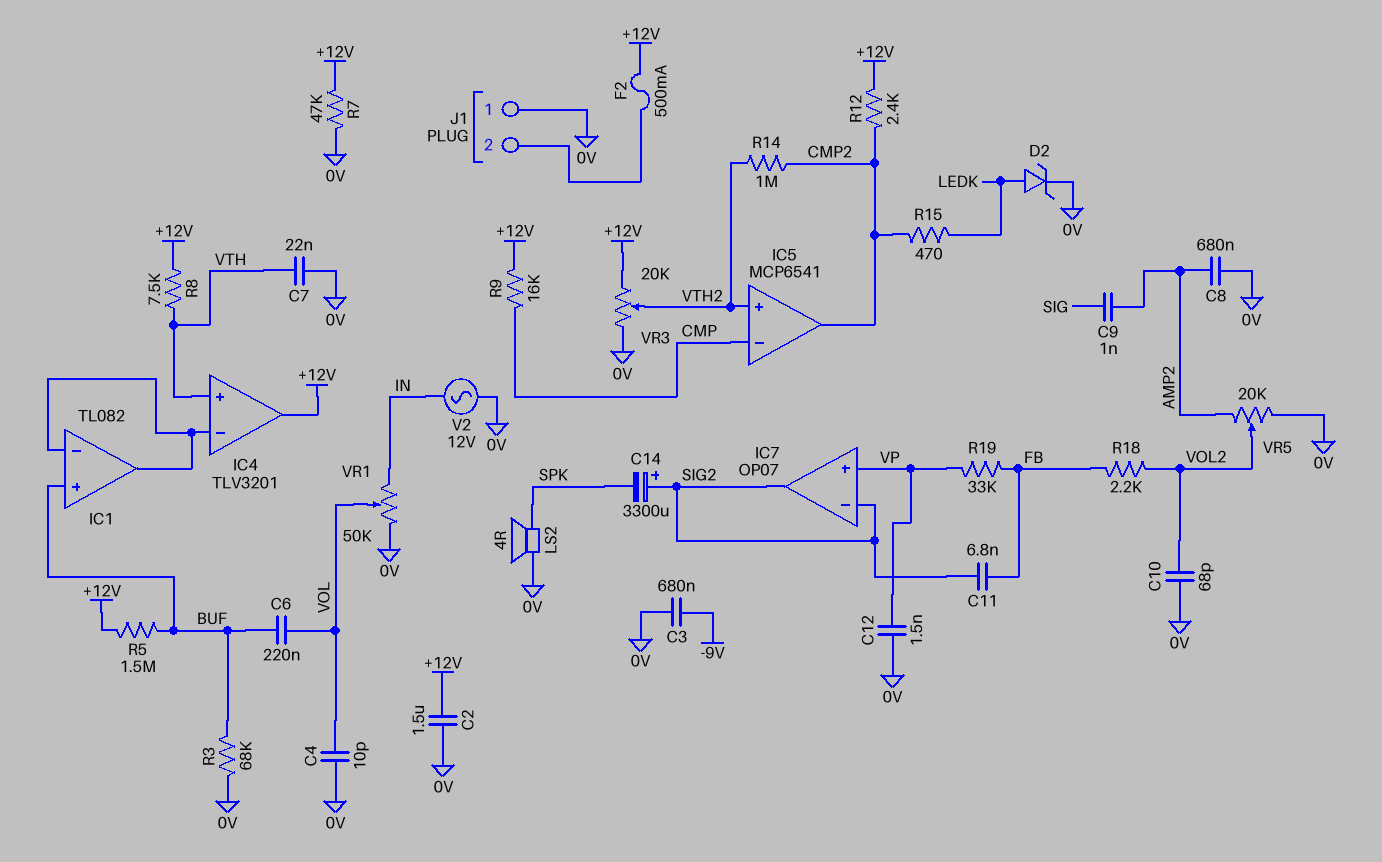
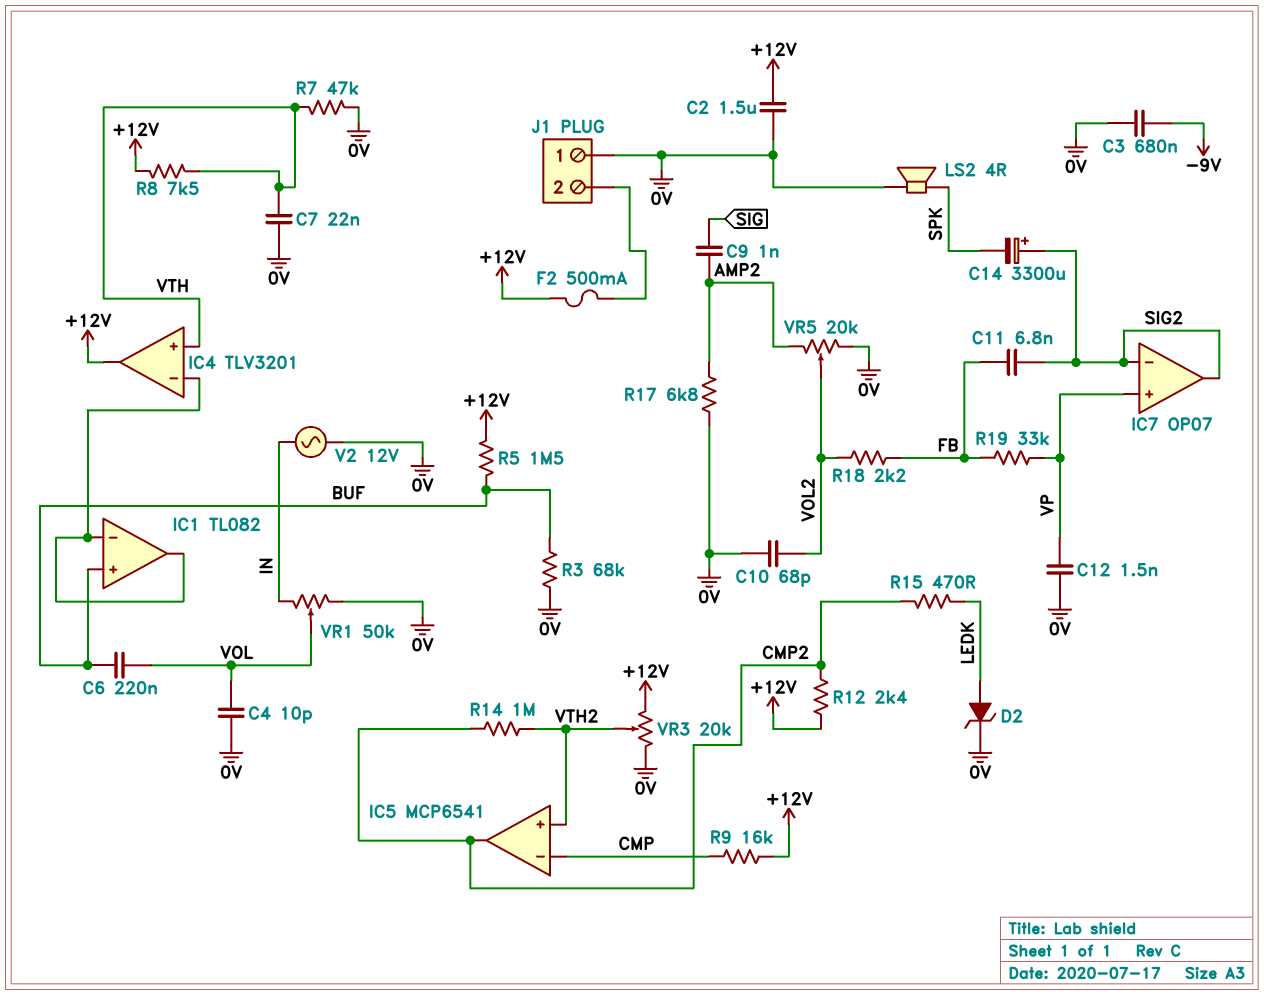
C8: 680nF (0V, AMP2) -> none
R7: 47k (+12V, 0V) -> 47k (0V, VTH)
R17: none -> 6.8k (0V, AMP2)

